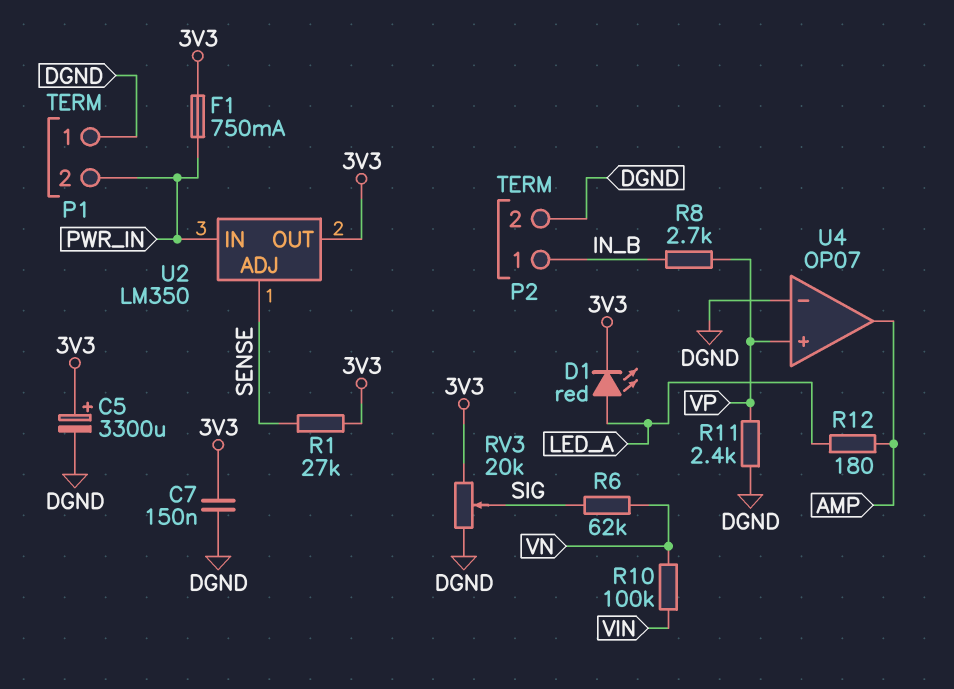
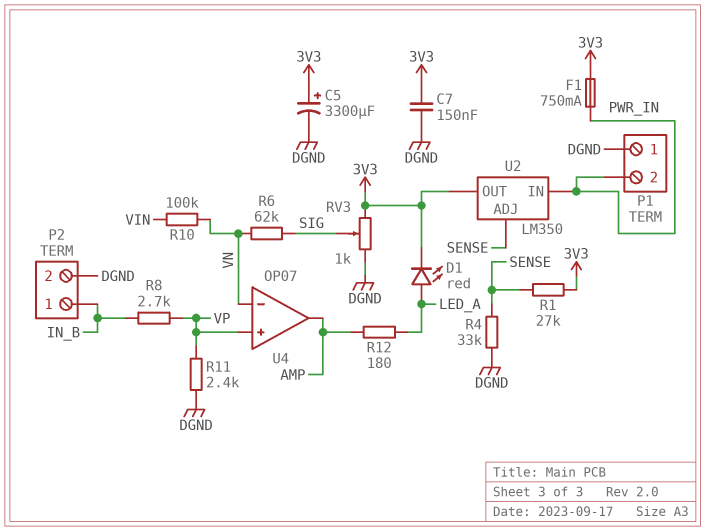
R4: none -> 33k (DGND, SENSE)
RV3: 20k (3V3, DGND, wiper SIG) -> 1k (3V3, DGND, wiper SIG)
U4 pin in-: DGND -> VN

